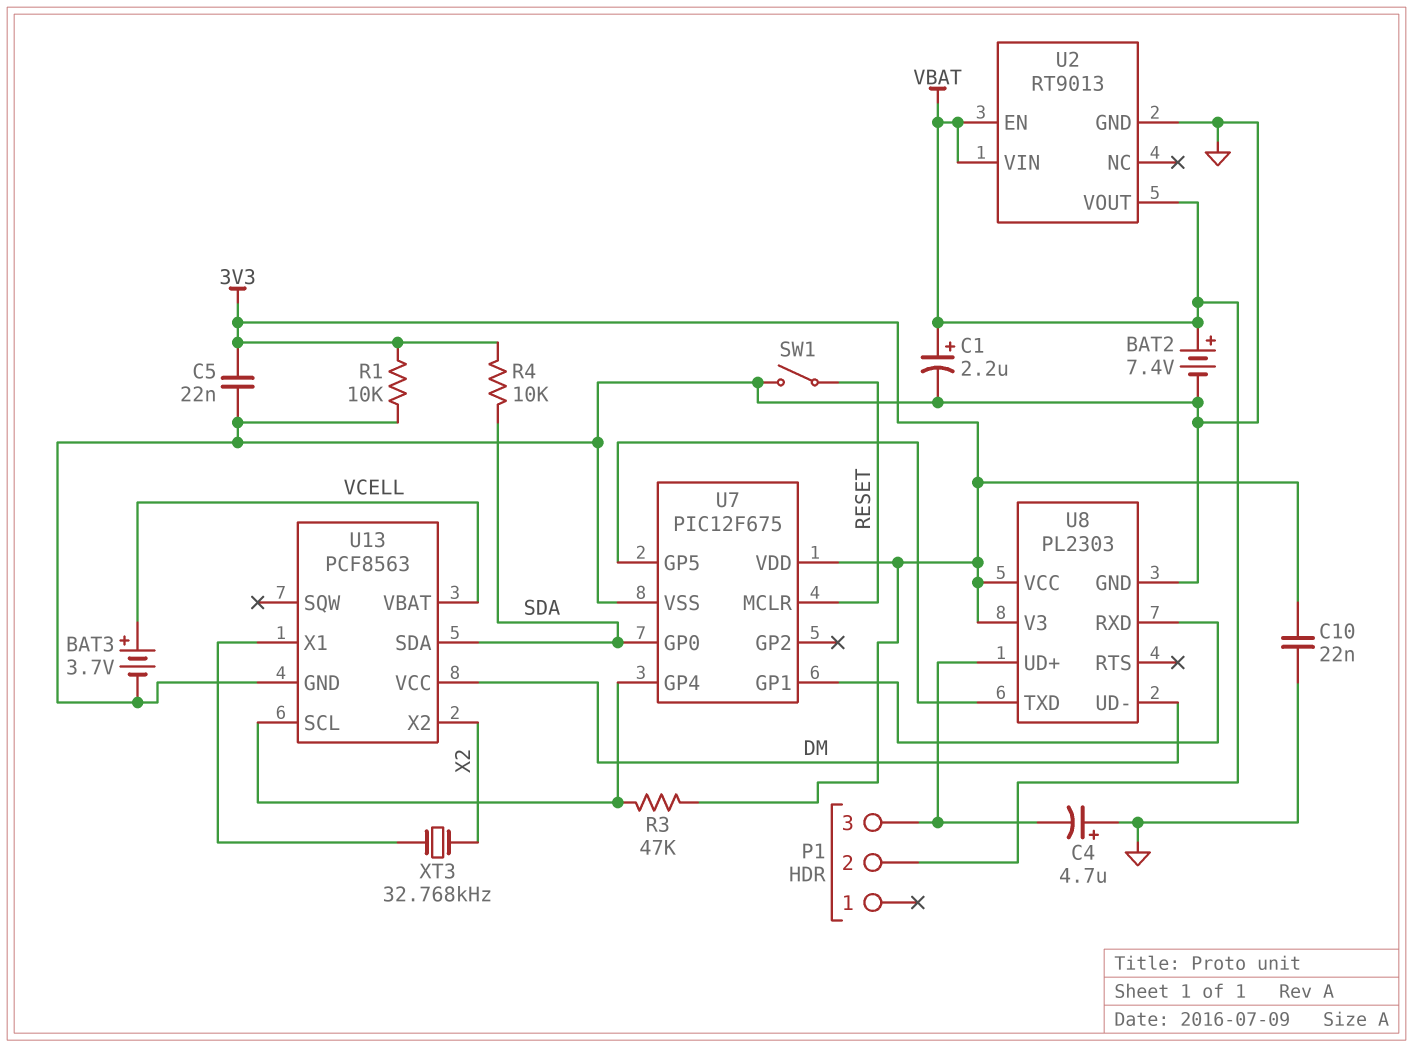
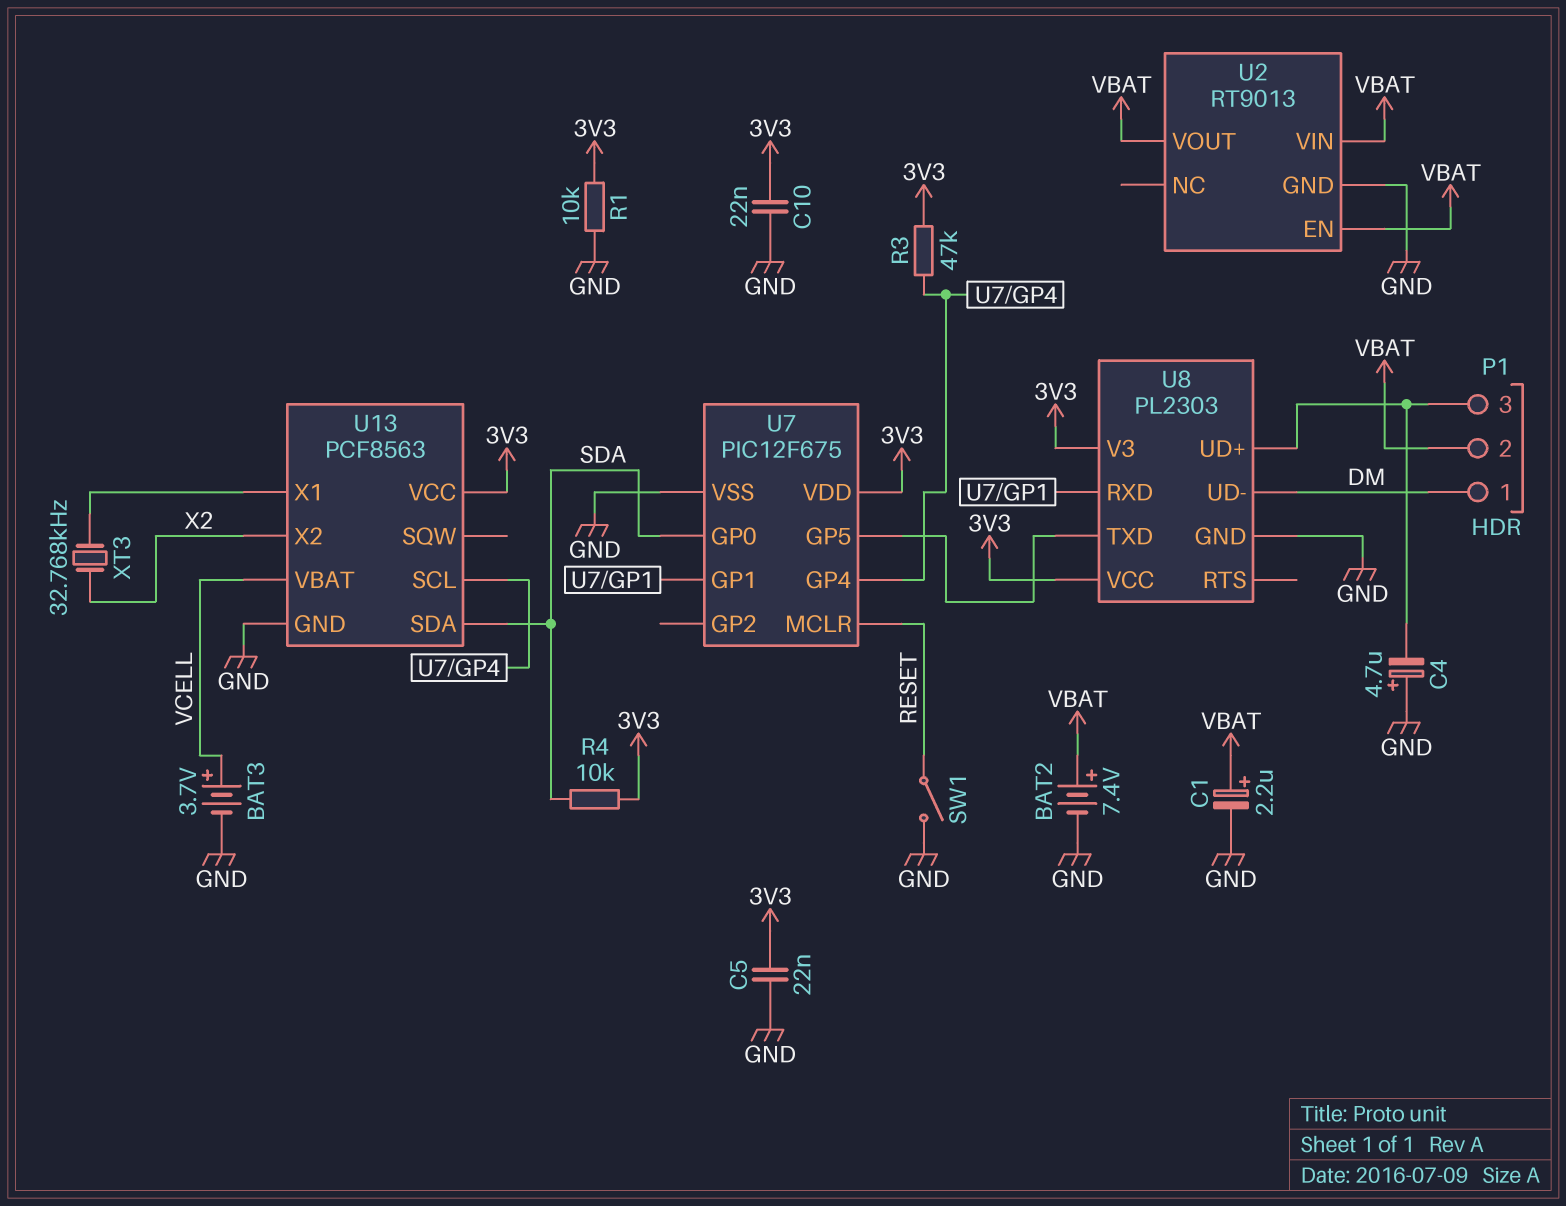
P1 pin 1: none -> DM
U13 pin VCC: DM -> 3V3

